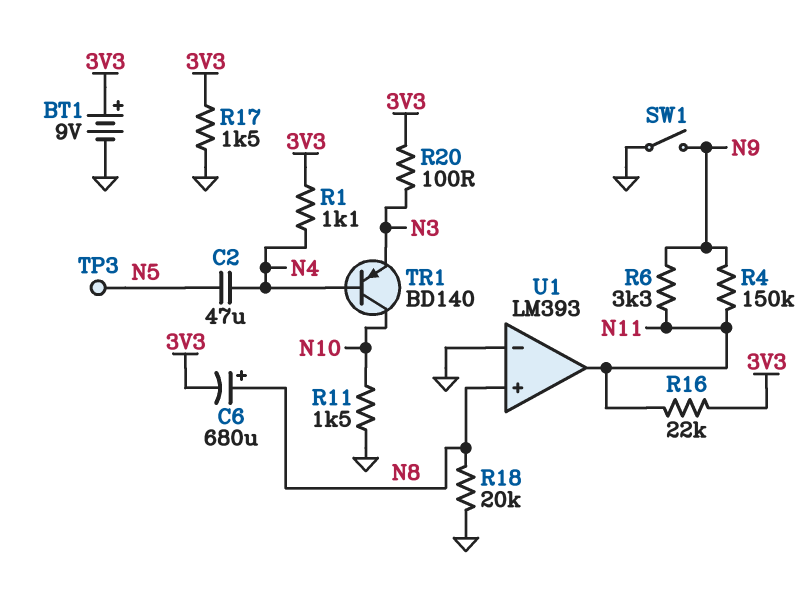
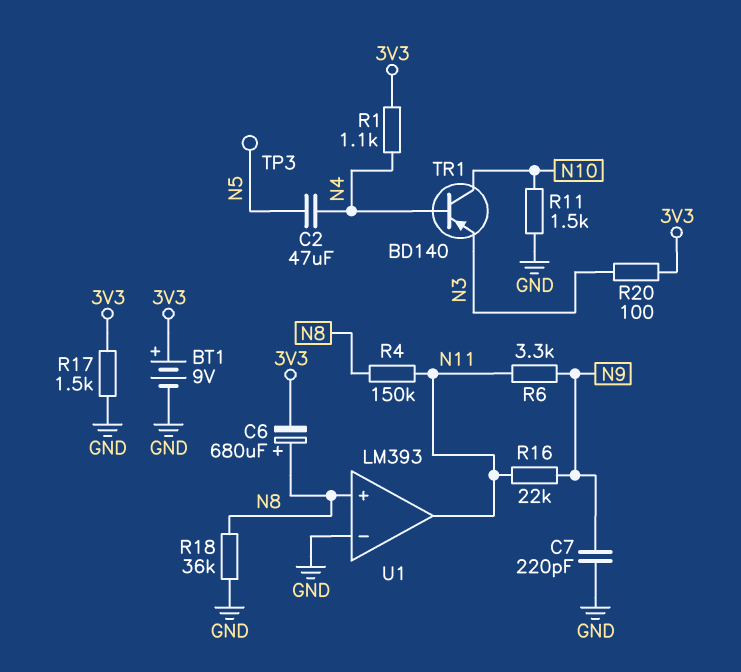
C7: none -> 220pF (GND, N9)
R4: 150k (N9, N11) -> 150k (N8, N11)
R16: 22k (3V3, N11) -> 22k (N9, N11)
R18: 20k (GND, N8) -> 36k (GND, N8)
SW1: switch (GND, N9) -> none

